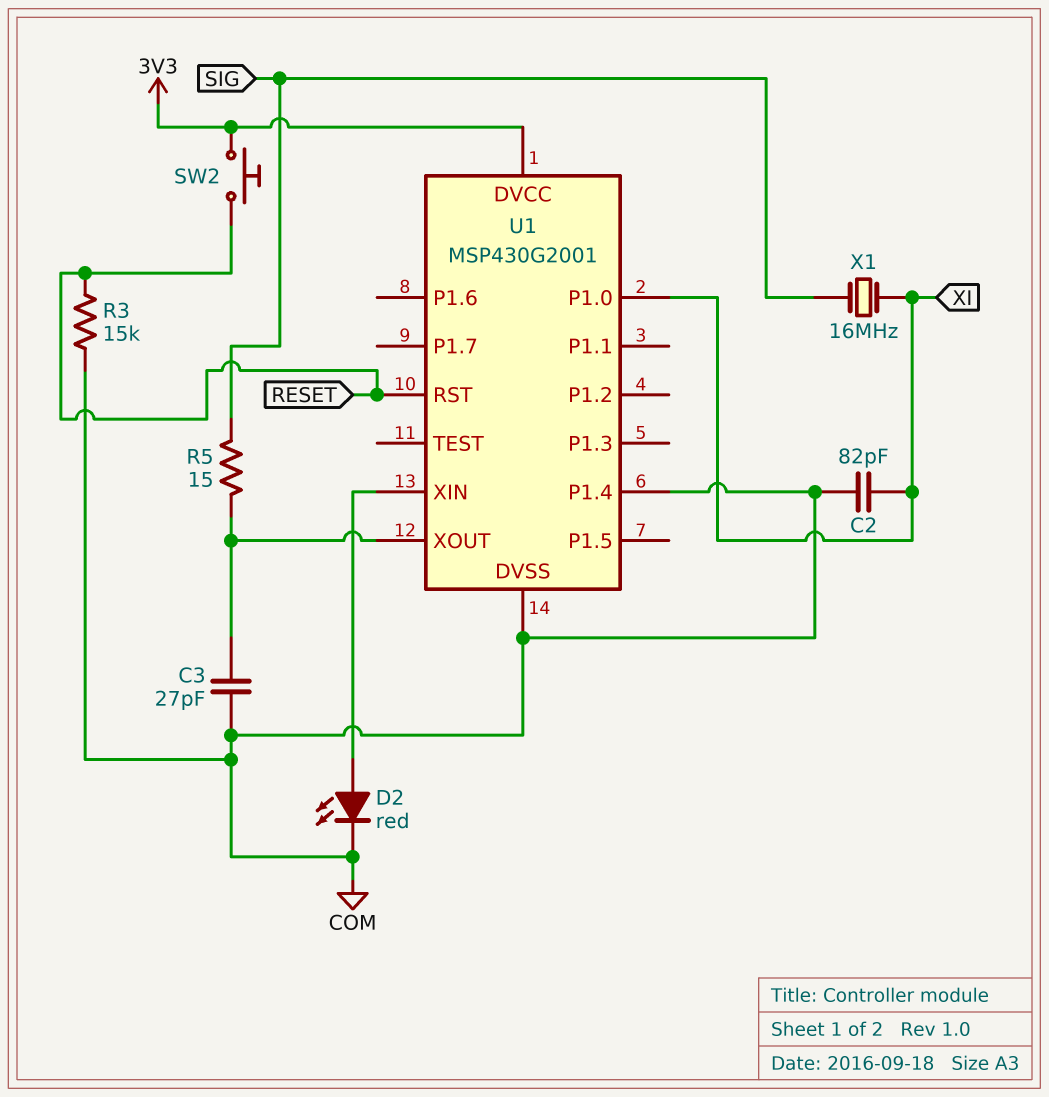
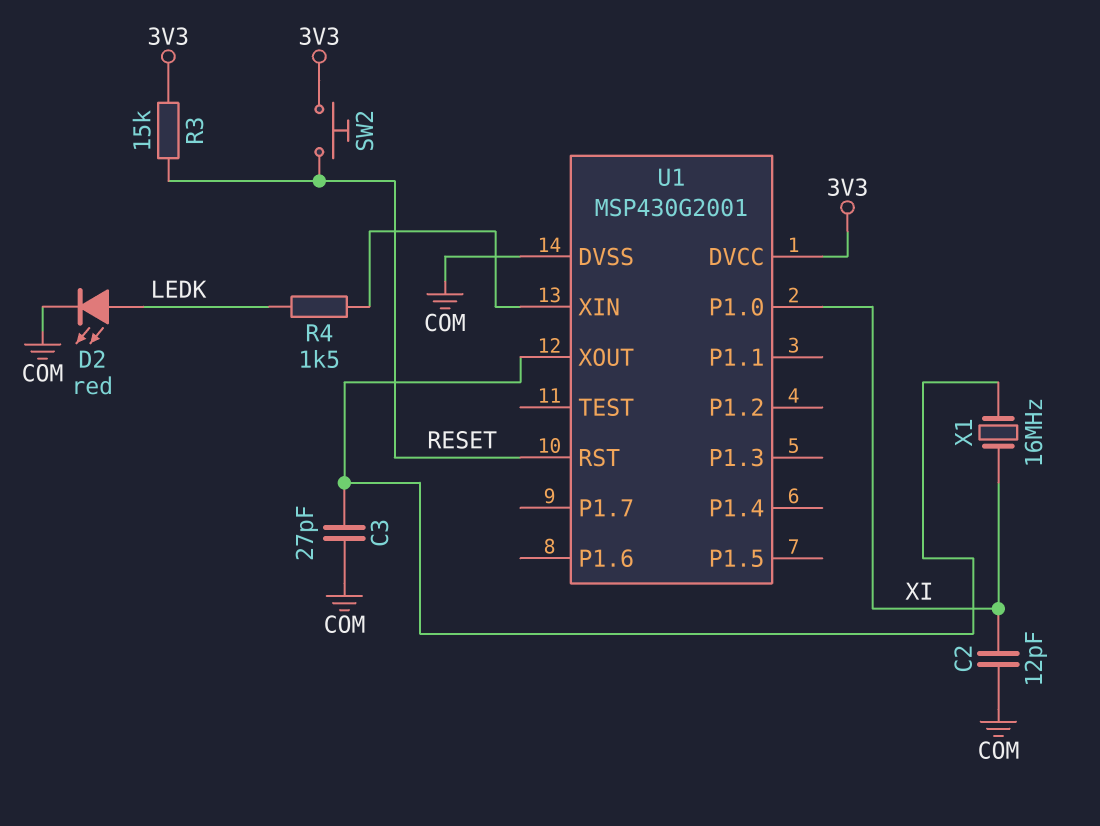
C2: 82pF (COM, XI) -> 12pF (COM, XI)
D2: LED red (A U1/XIN, K COM) -> LED red (A LEDK, K COM)
R3: 15k (COM, RESET) -> 15k (3V3, RESET)
R4: none -> 1.5k (LEDK, U1/XIN)
R5: 15 (SIG, U1/XOUT) -> none
U1 pin P1.4: COM -> none
X1: 16MHz (SIG, XI) -> 16MHz (U1/XOUT, XI)

